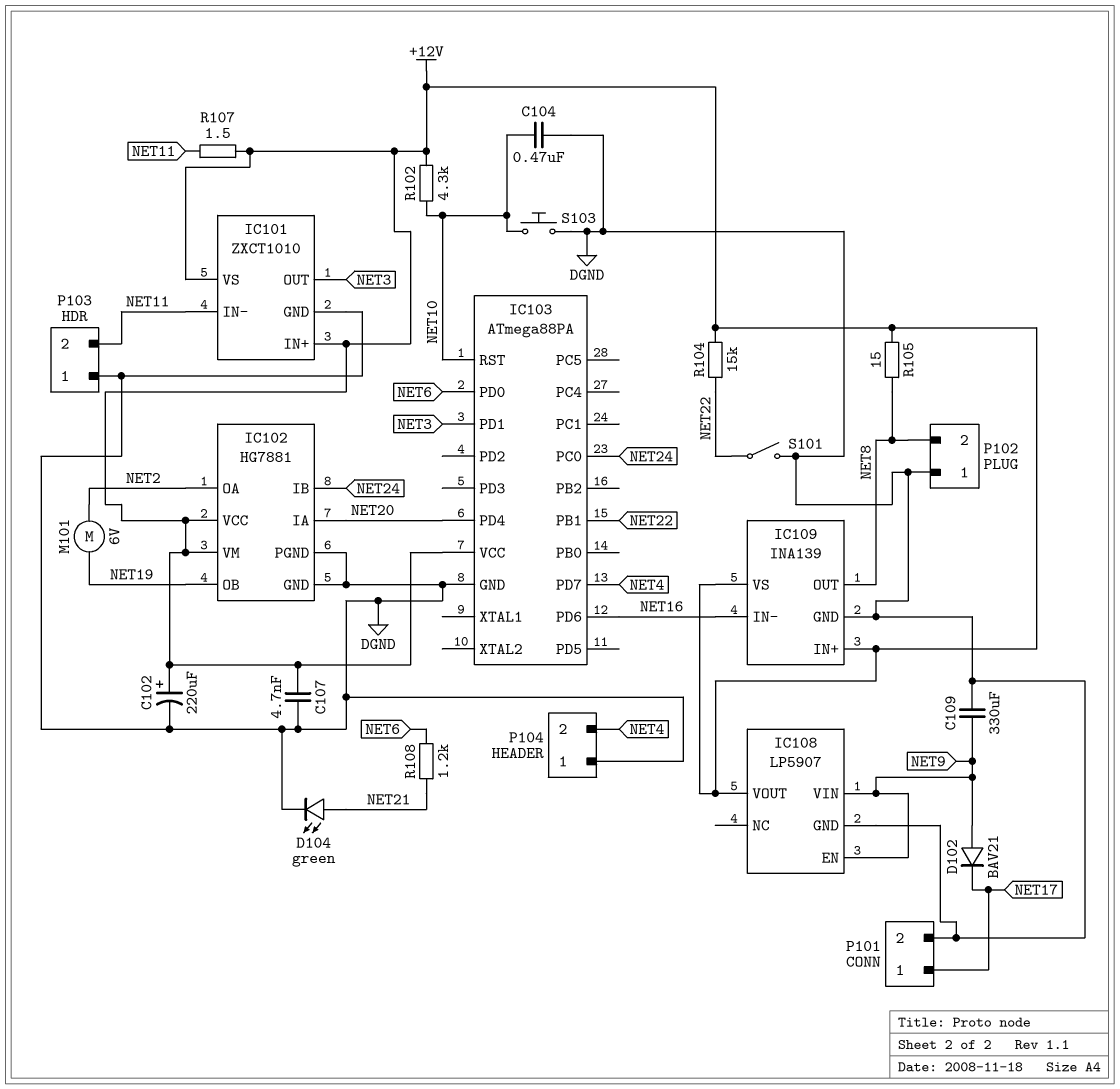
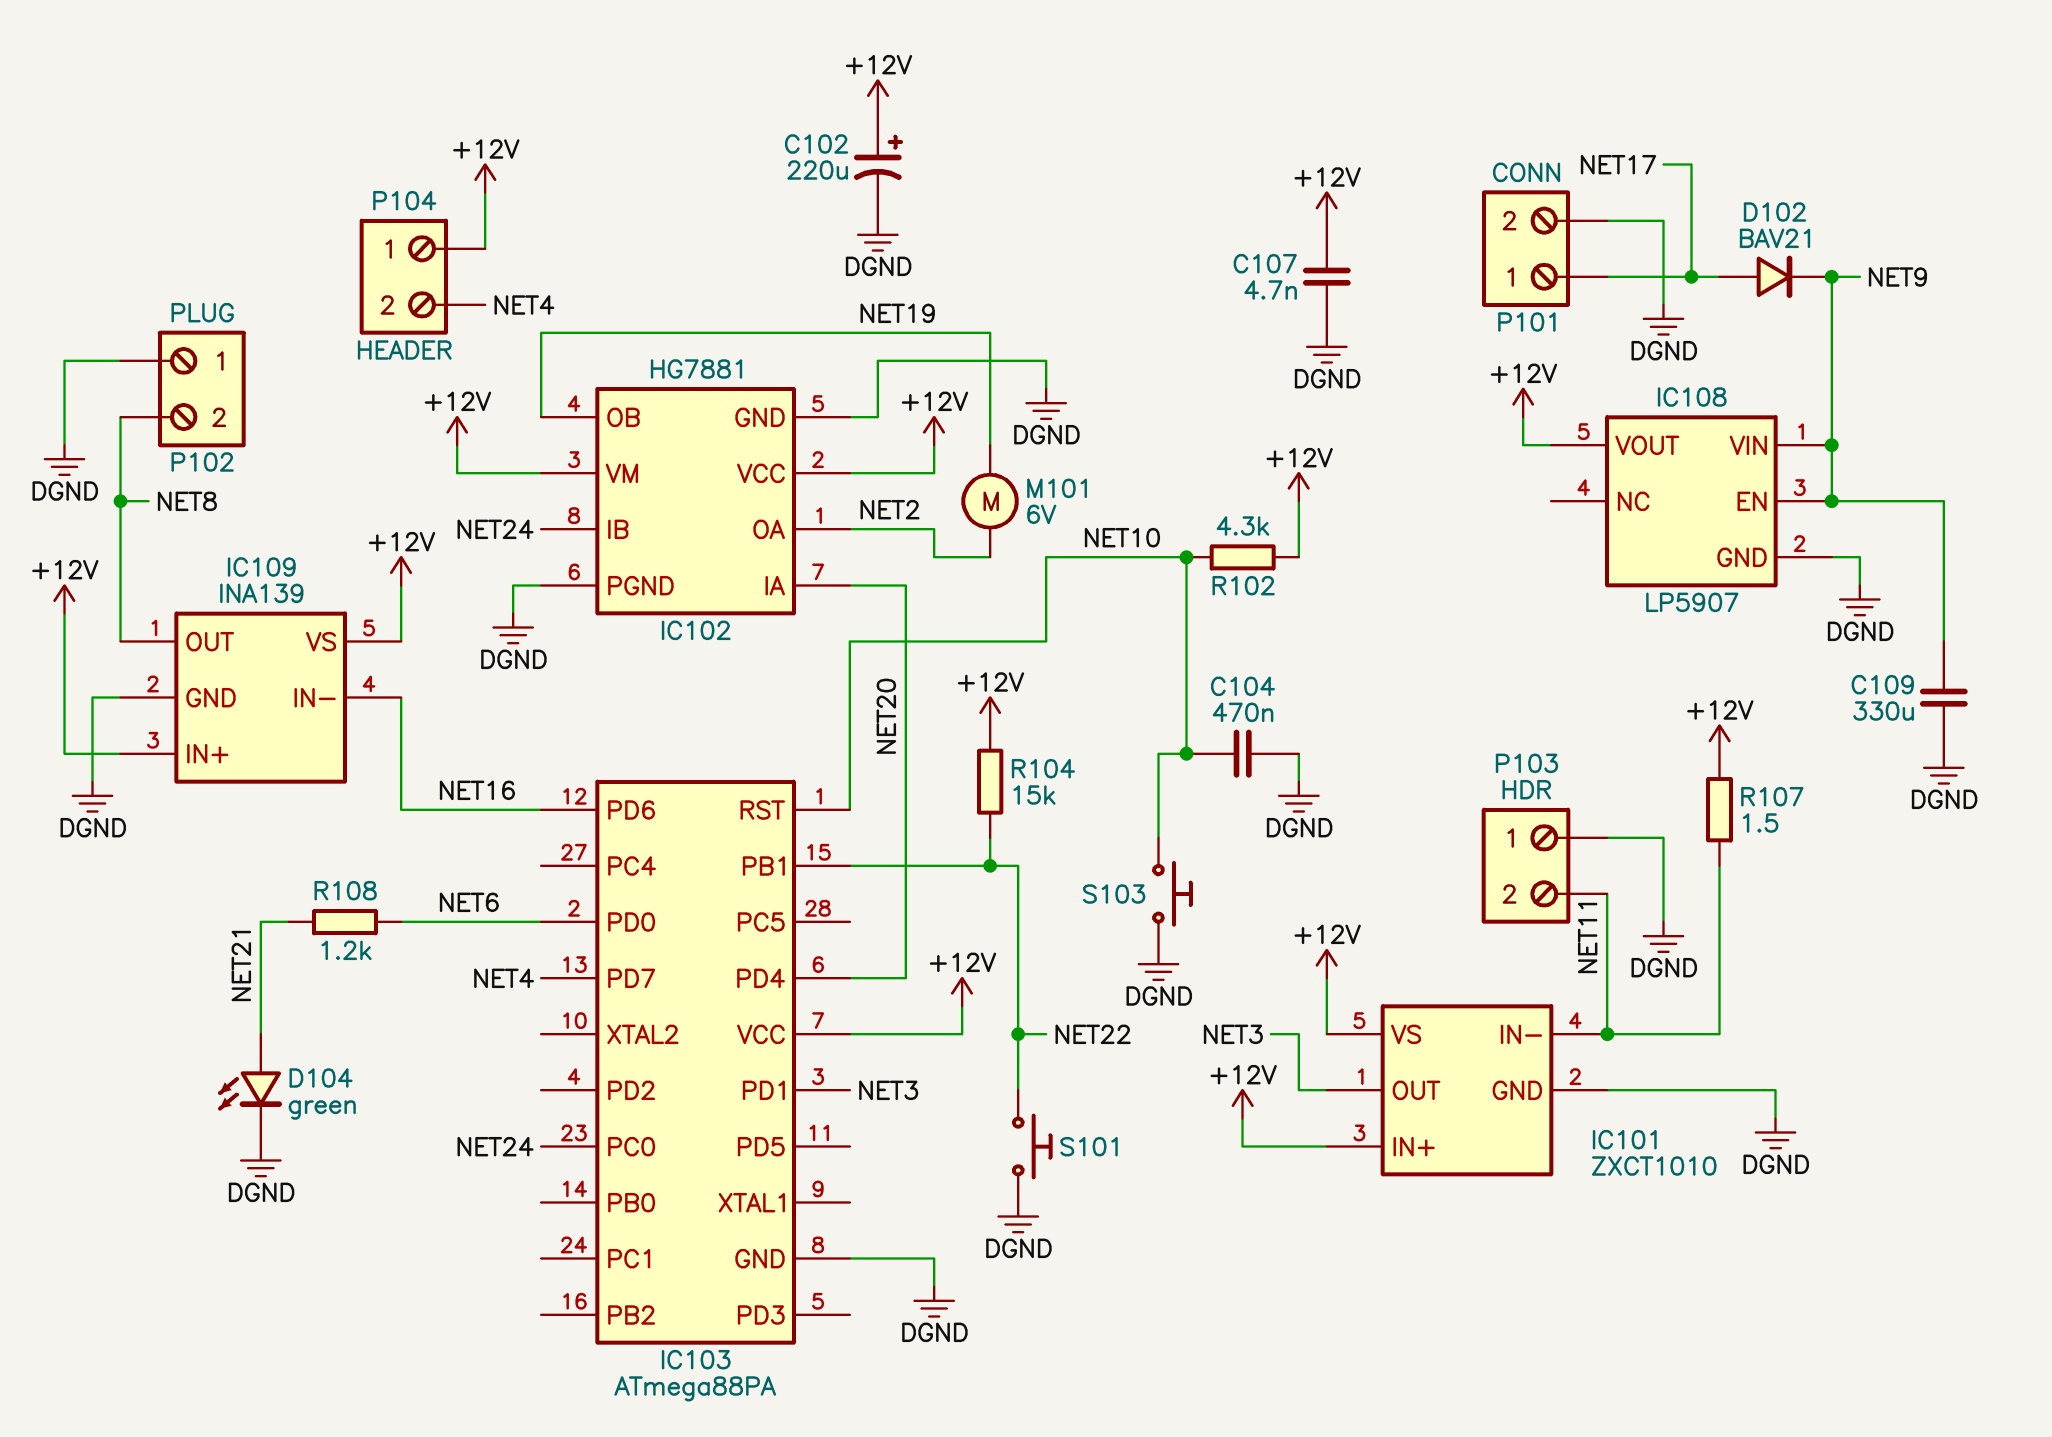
D102: diode BAV21 (A NET9, K NET17) -> diode BAV21 (A NET17, K NET9)
P104 pin 1: DGND -> +12V
R105: 15 (+12V, NET8) -> none
S101: switch (DGND, NET22) -> button (DGND, NET22)

